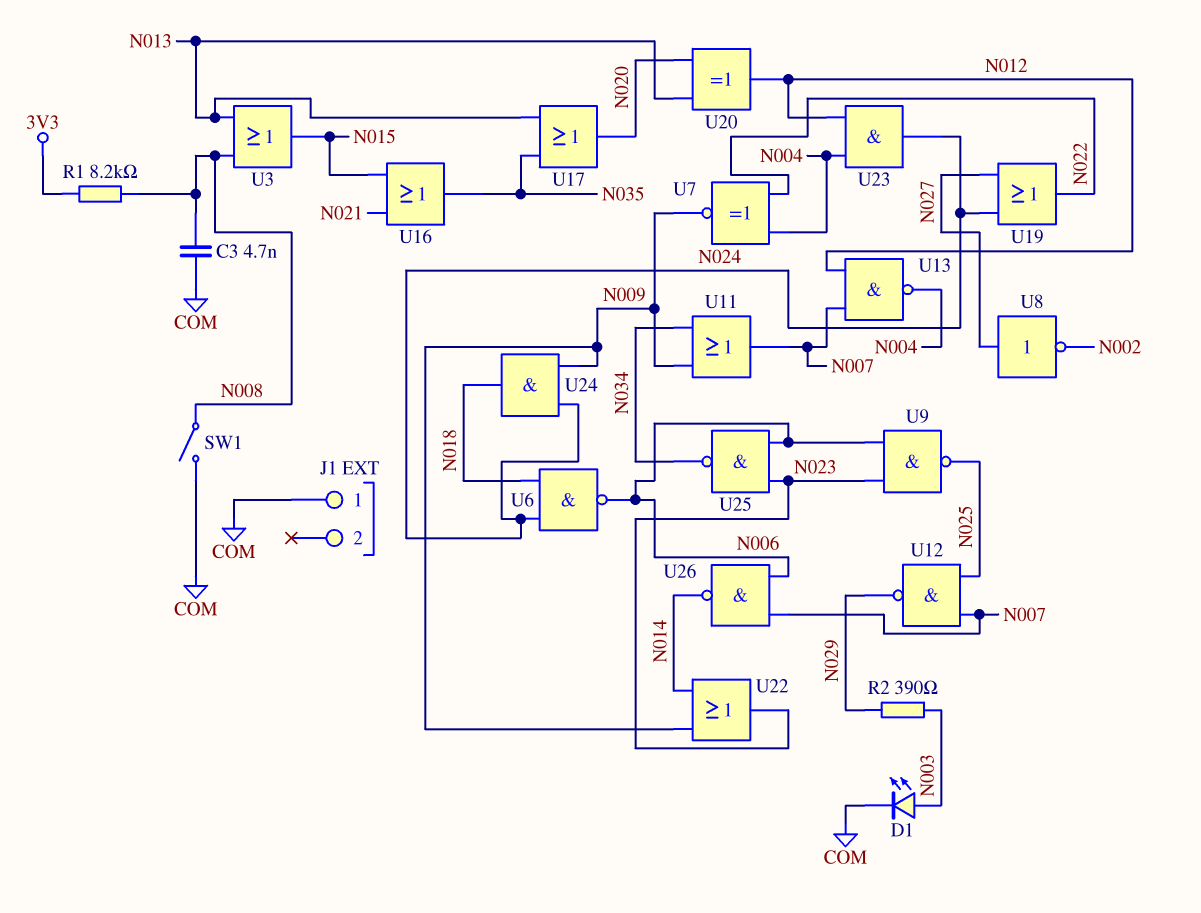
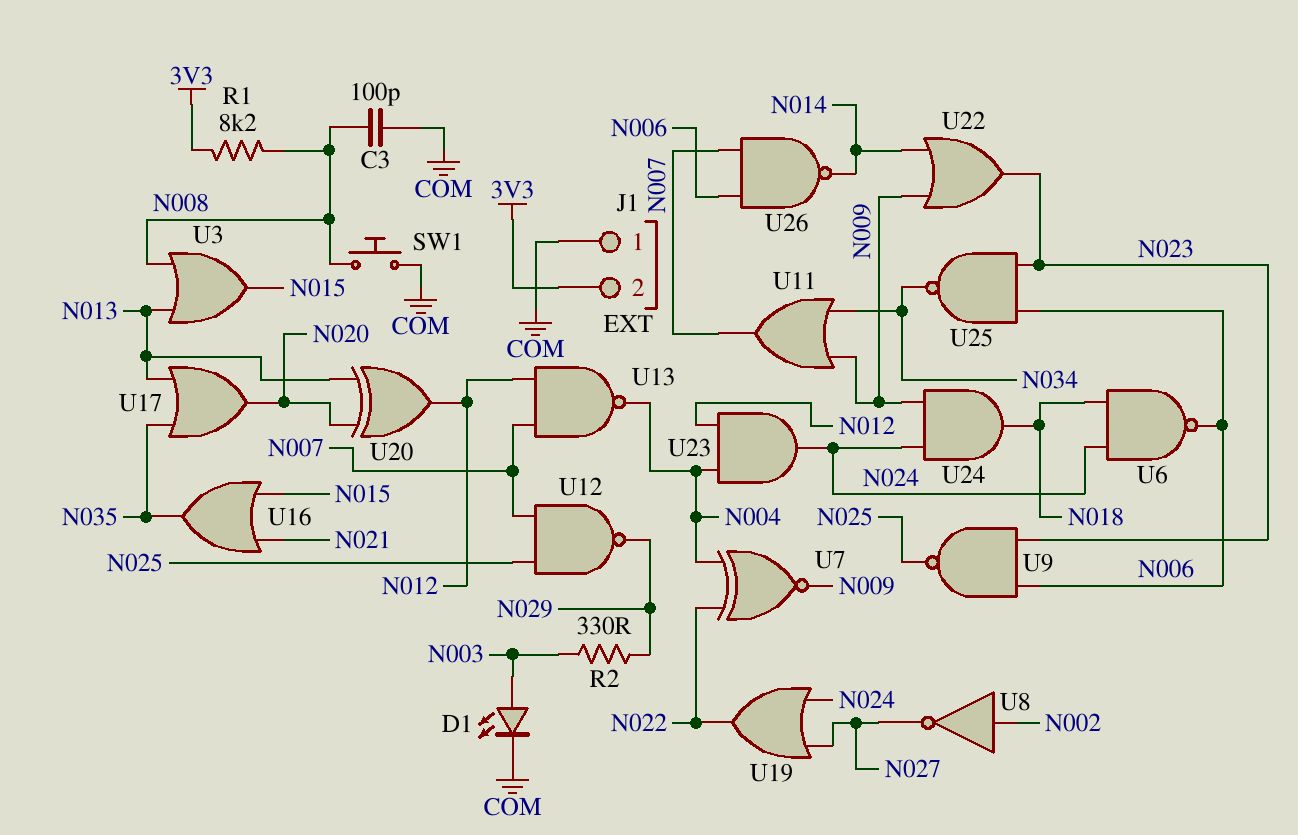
C3: 4.7nF (COM, N008) -> 100pF (COM, N008)
J1 pin 2: none -> 3V3
R2: 390 (N003, N029) -> 330 (N003, N029)
SW1: switch (COM, N008) -> button (COM, N008)
U8: NOT (in N027, out N002) -> NOT (in N002, out N027)

